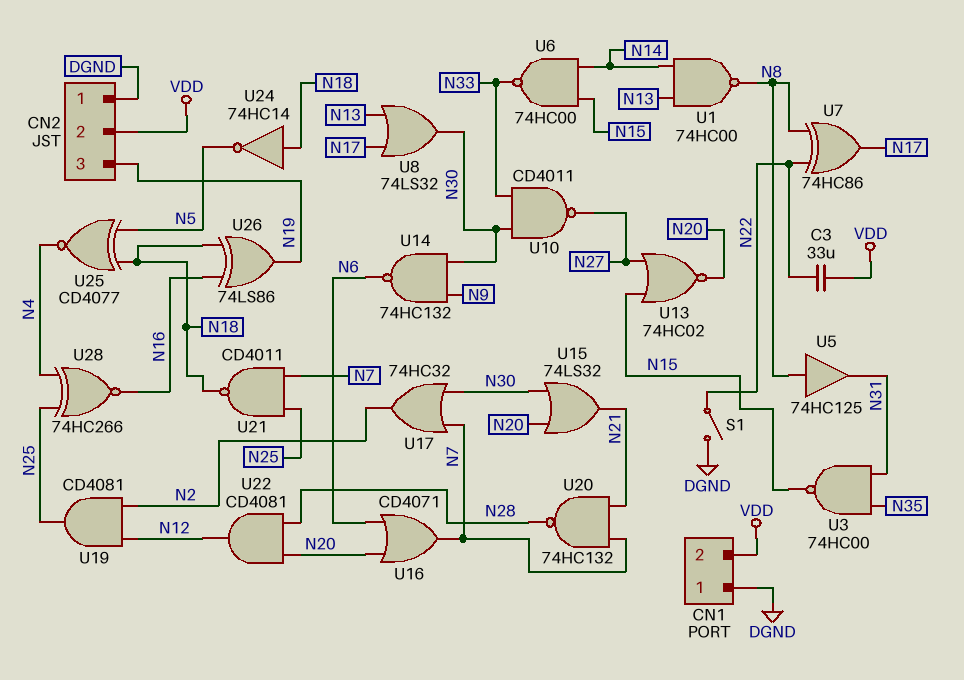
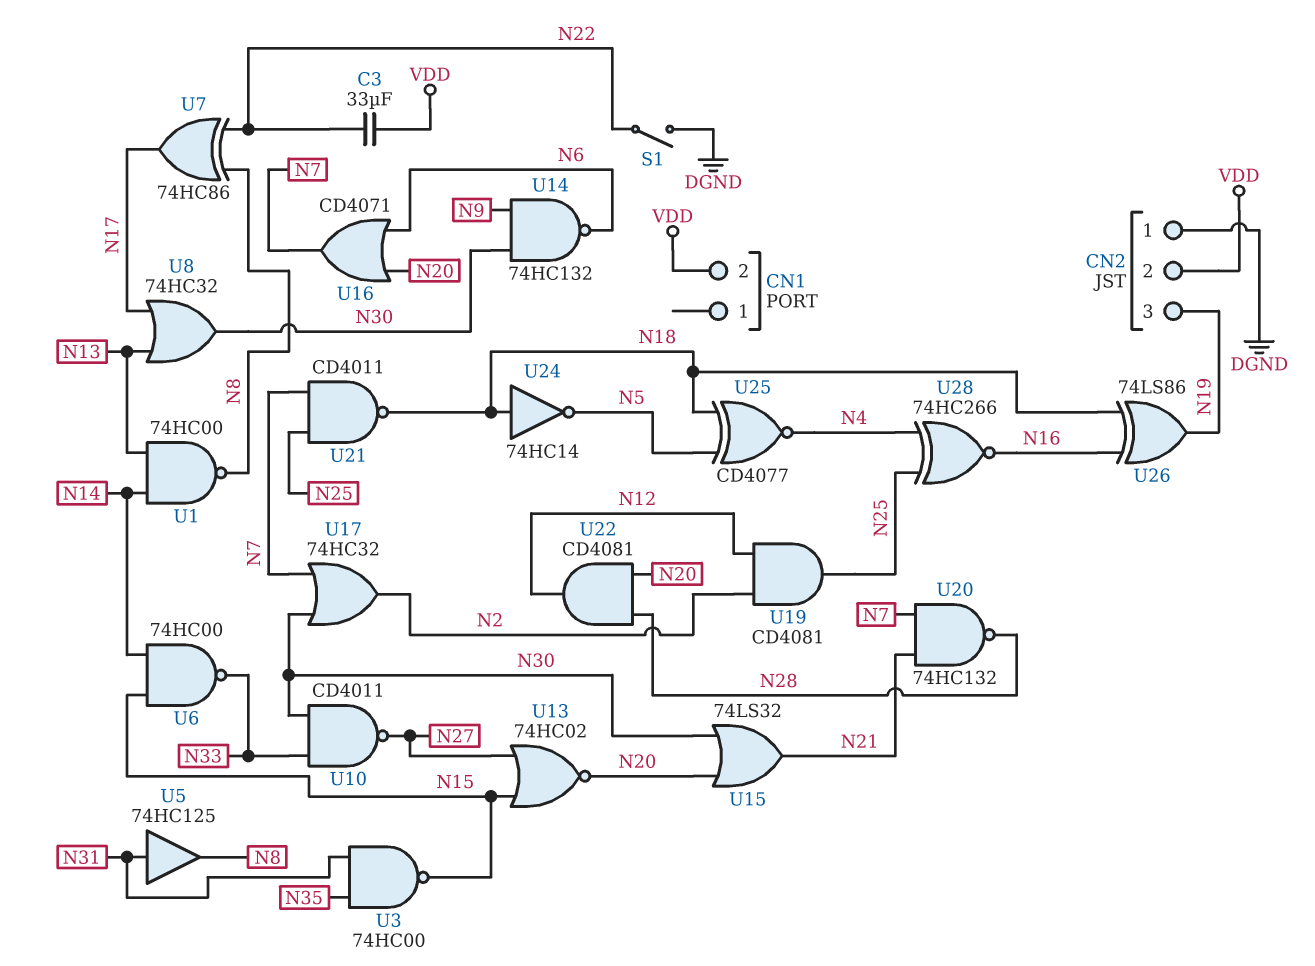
CN1 pin 1: DGND -> none
U5: buffer 74HC125 (in N8, out N31) -> buffer 74HC125 (in N31, out N8)
U8: OR 74LS32 (in N13, in N17, out N30) -> OR 74HC32 (in N13, in N17, out N30)

